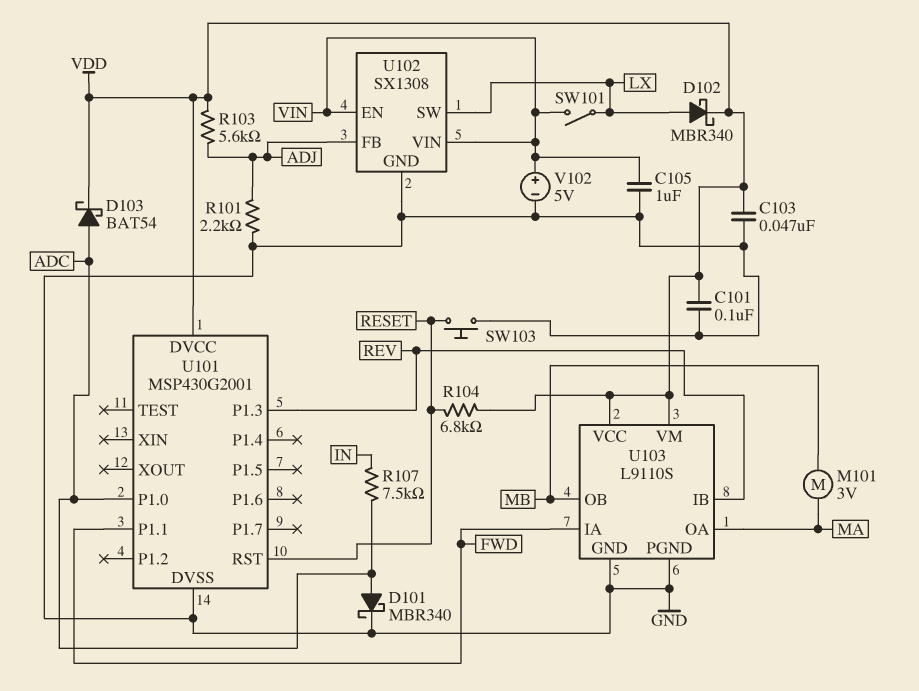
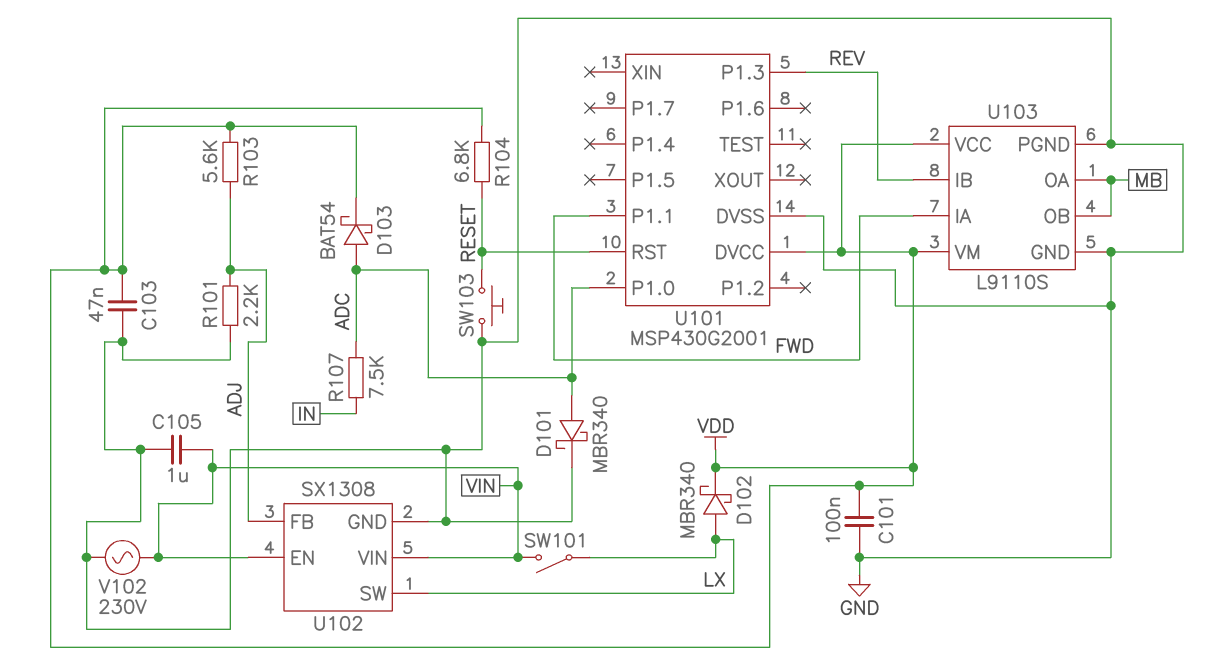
M101: motor 3V (MA, MB) -> none
U103 pin OA: MA -> MB
V102: 5V (plus VIN, minus GND) -> AC 230V (GND, VIN)

